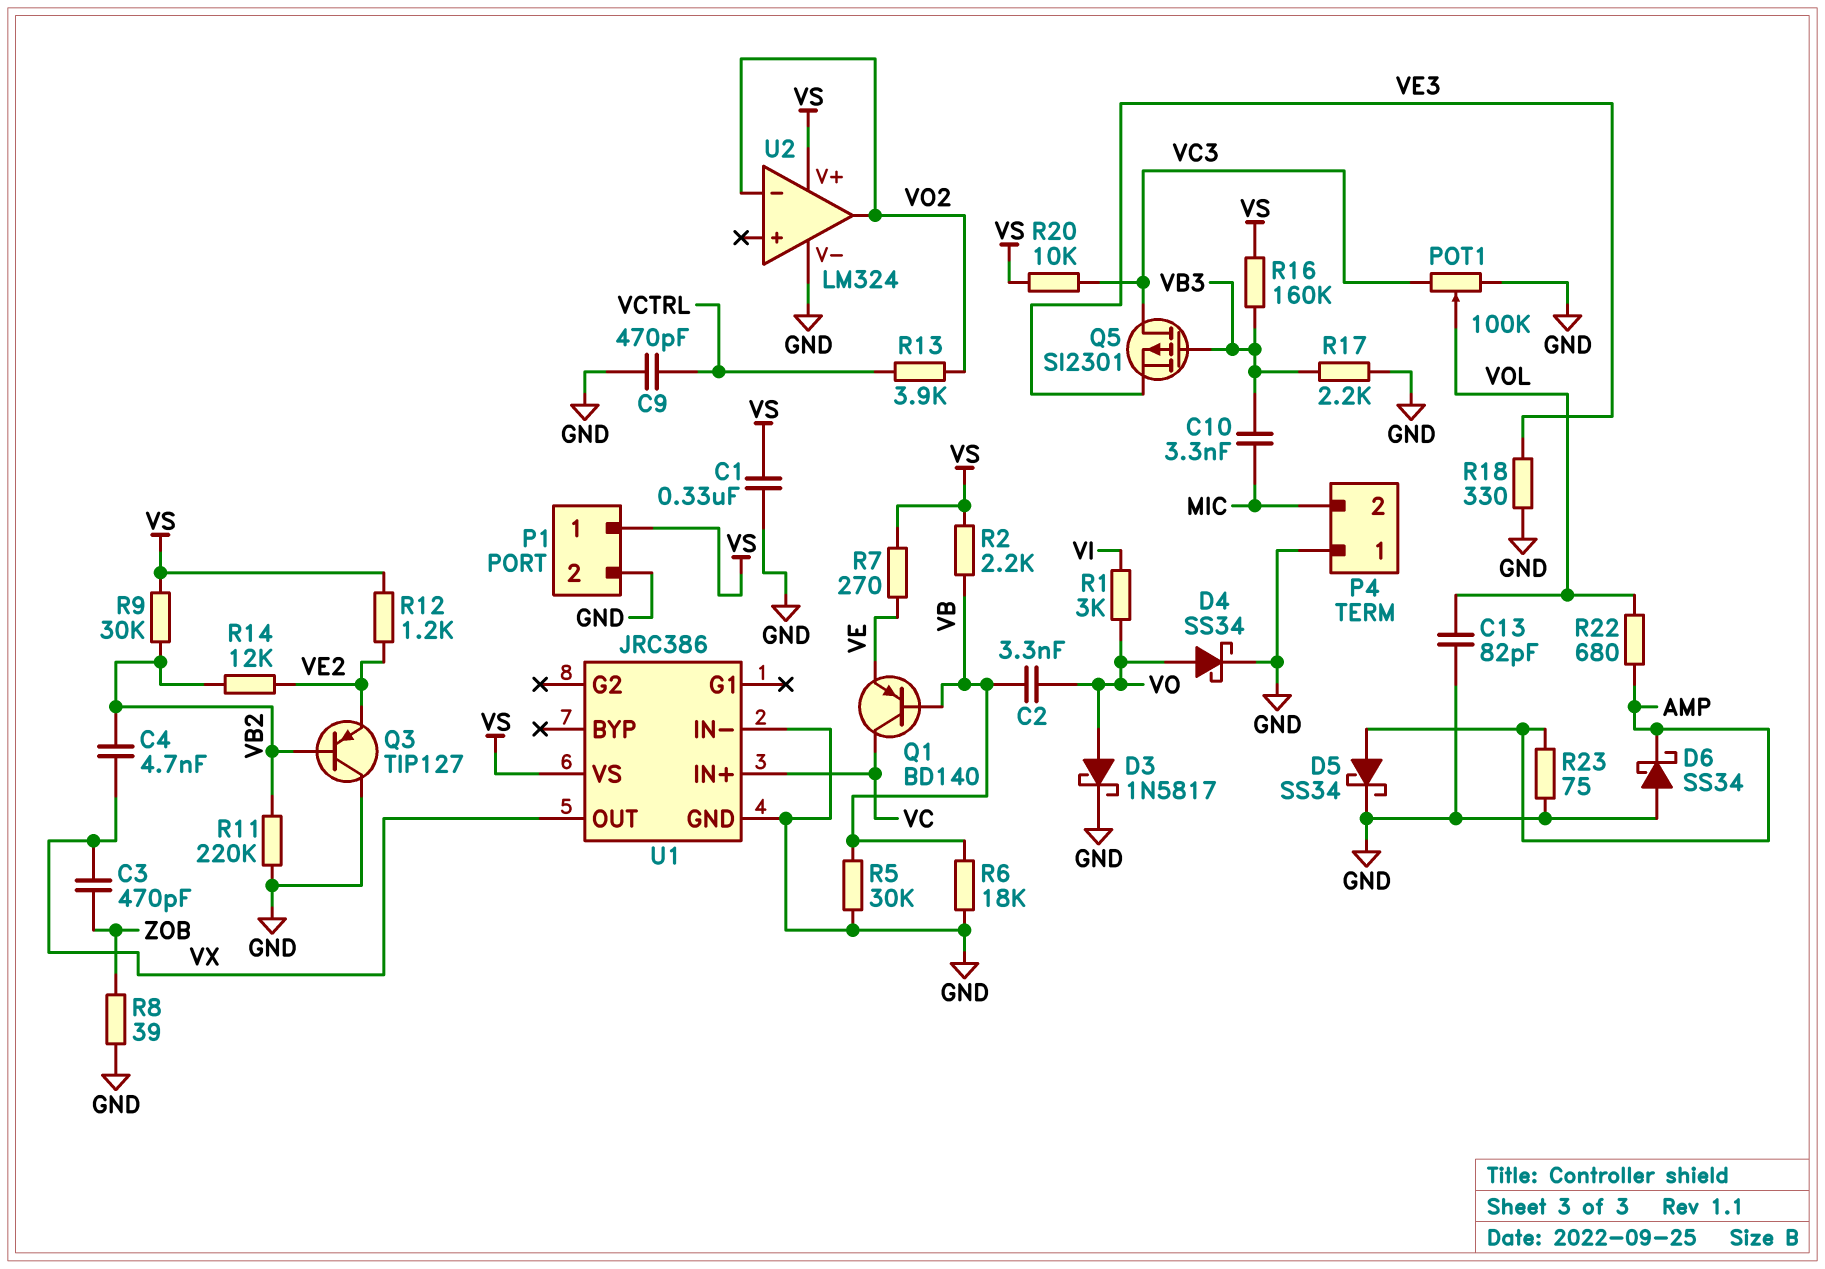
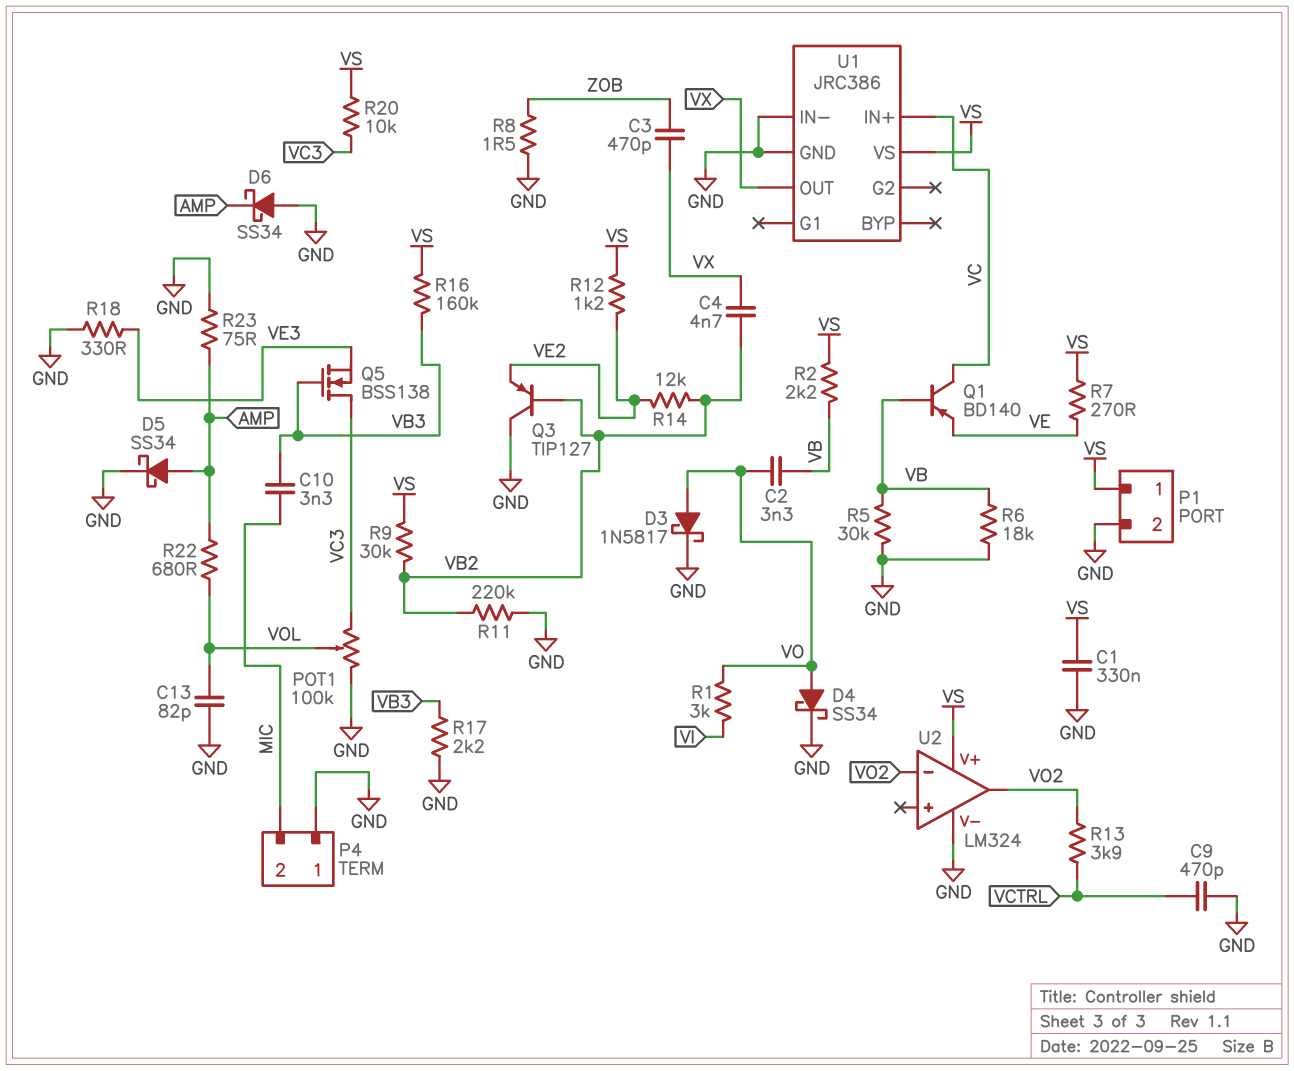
Q5: PMOS SI2301 (G VB3, D VC3, S VE3) -> NMOS BSS138 (G VB3, D VC3, S VE3)
R8: 39 (GND, ZOB) -> 1.5 (GND, ZOB)

